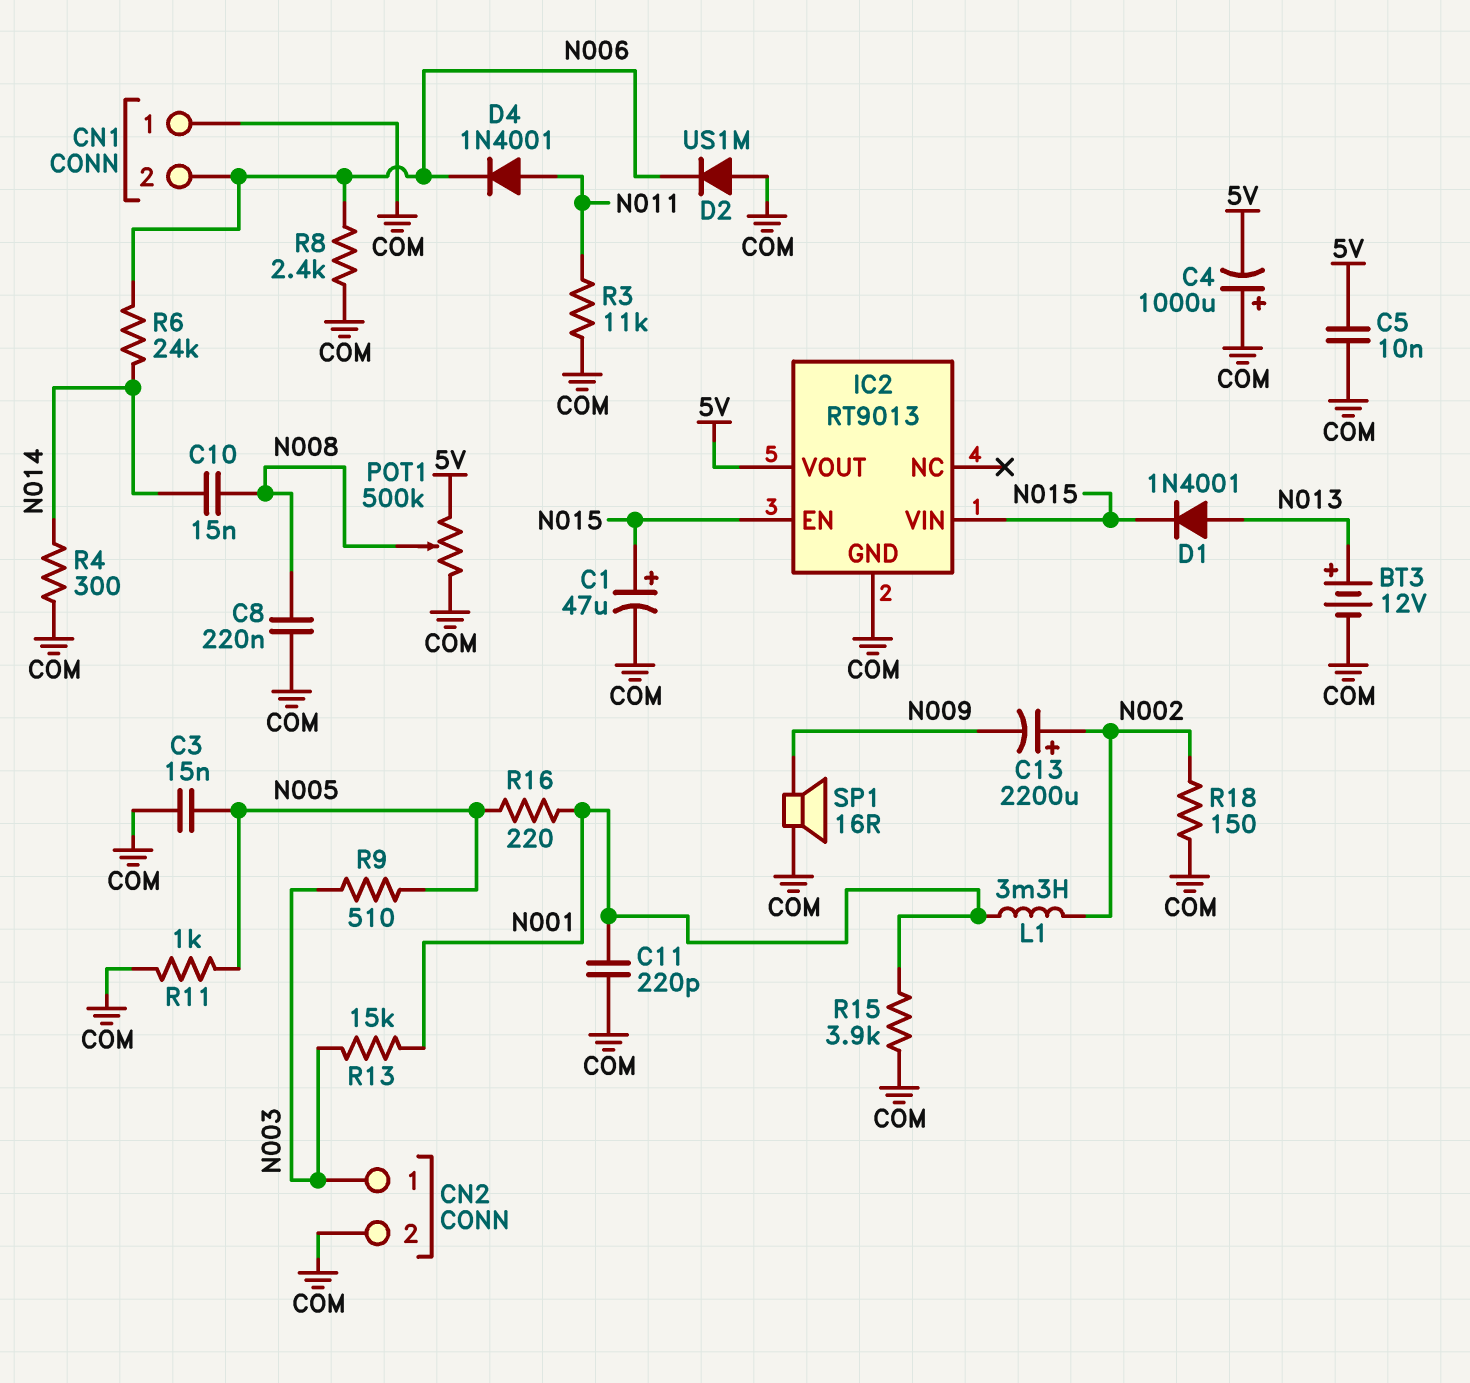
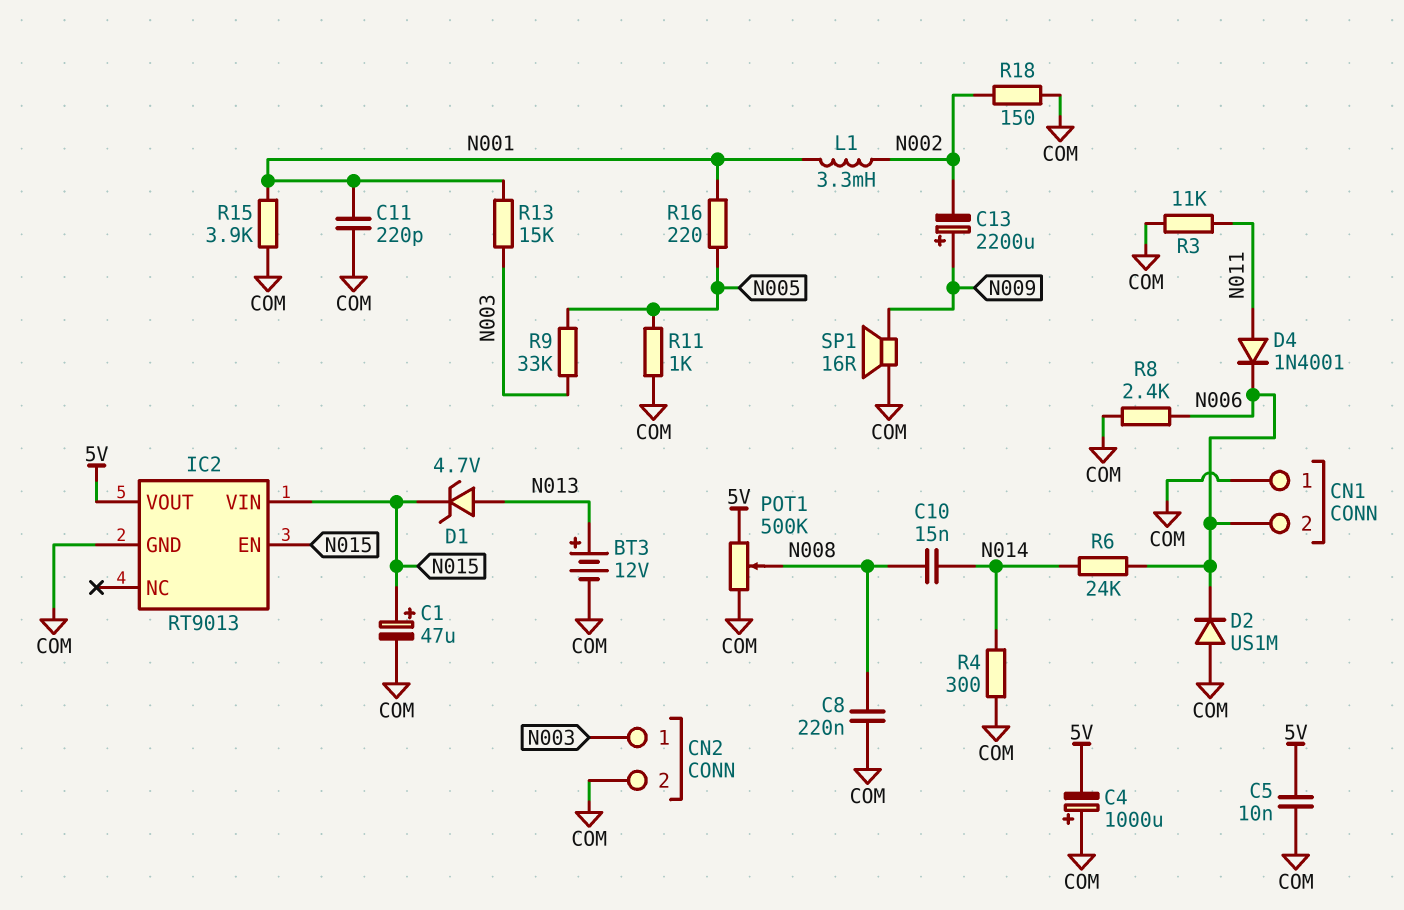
C3: 15nF (COM, N005) -> none
C13: 2200uF (plus N002, minus N009) -> 2200uF (plus N009, minus N002)
D1: diode 1N4001 (A N013, K N015) -> zener 4.7V (A N013, K N015)
R9: 510 (N003, N005) -> 33k (N003, N005)

